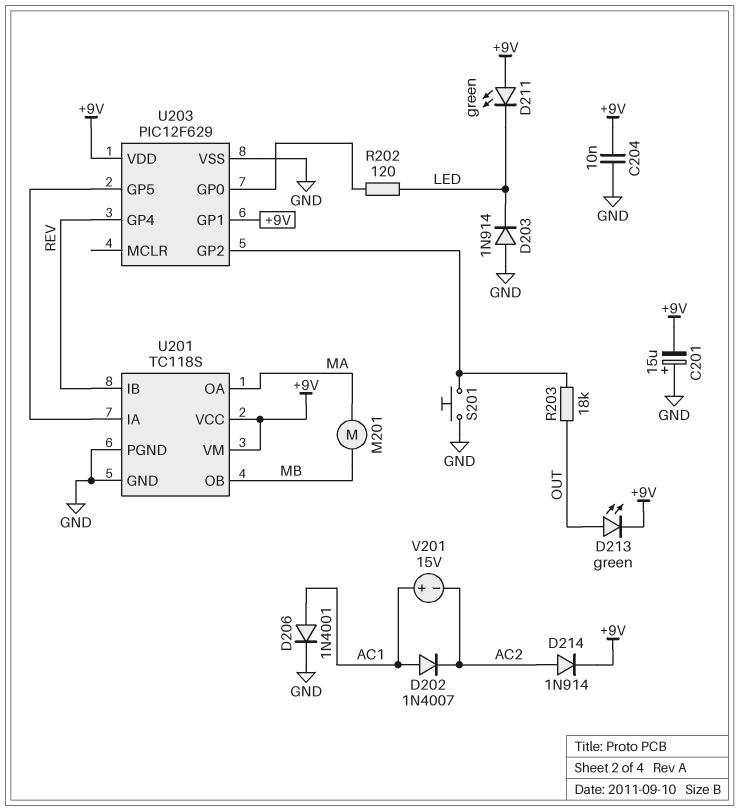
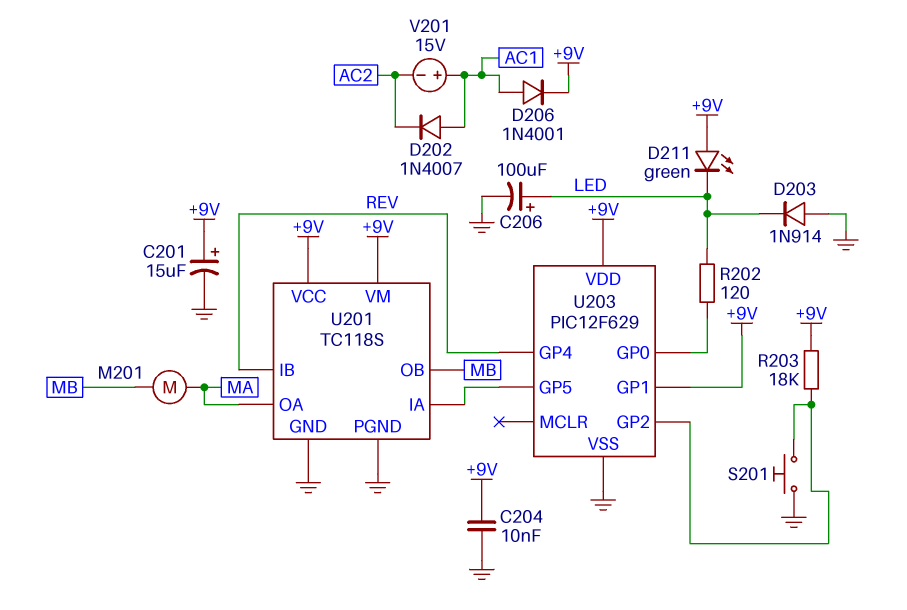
C201: 15uF (plus GND, minus +9V) -> 15uF (plus +9V, minus GND)
C206: none -> 100uF (plus LED, minus GND)
D206: diode 1N4001 (A AC1, K GND) -> diode 1N4001 (A AC1, K +9V)
D213: LED green (A OUT, K +9V) -> none
D214: diode 1N914 (A AC2, K +9V) -> none
R203: 18k (OUT, U203/GP2) -> 18k (+9V, U203/GP2)

